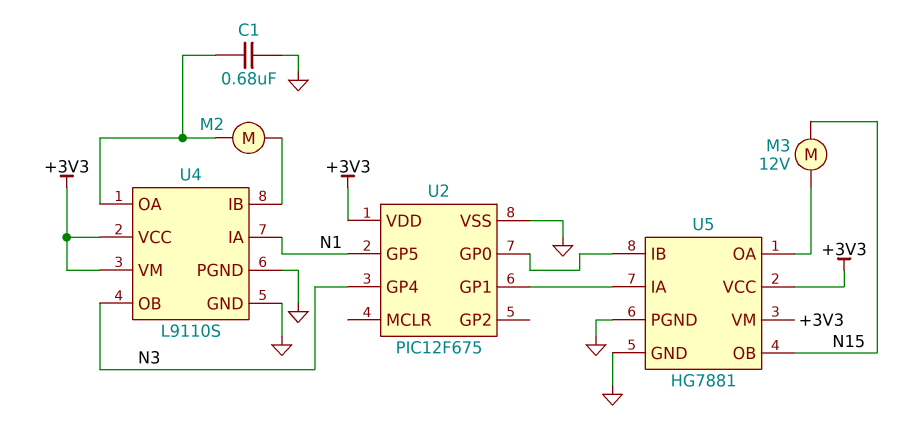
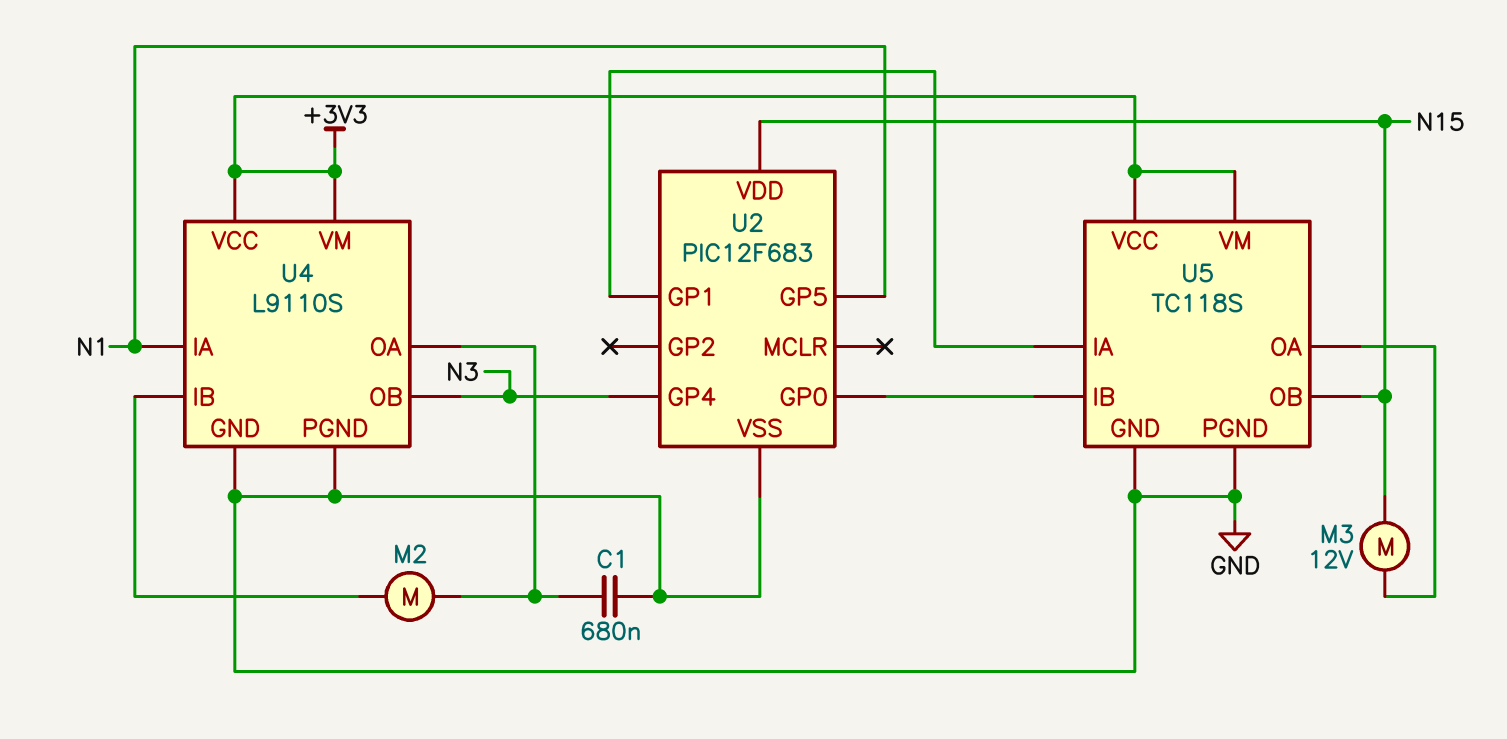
U2: PIC12F675 -> PIC12F683
U2 pin VDD: +3V3 -> N15
U5: HG7881 -> TC118S

